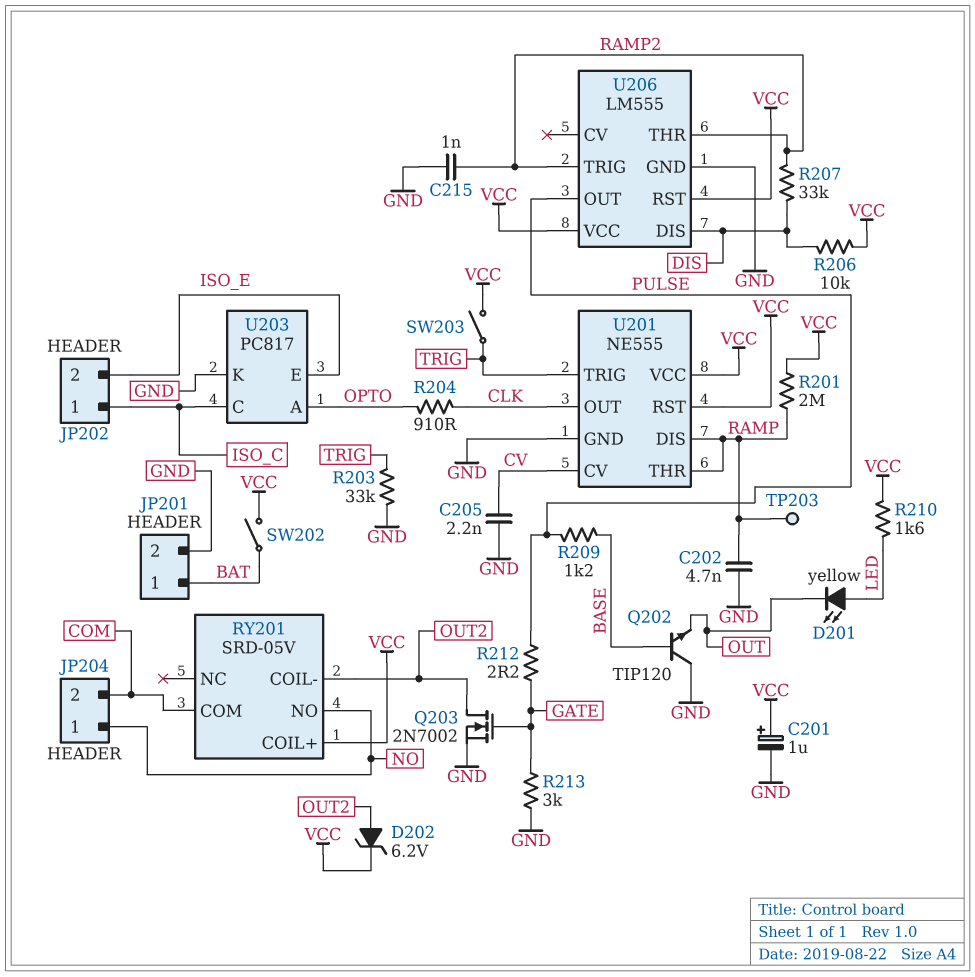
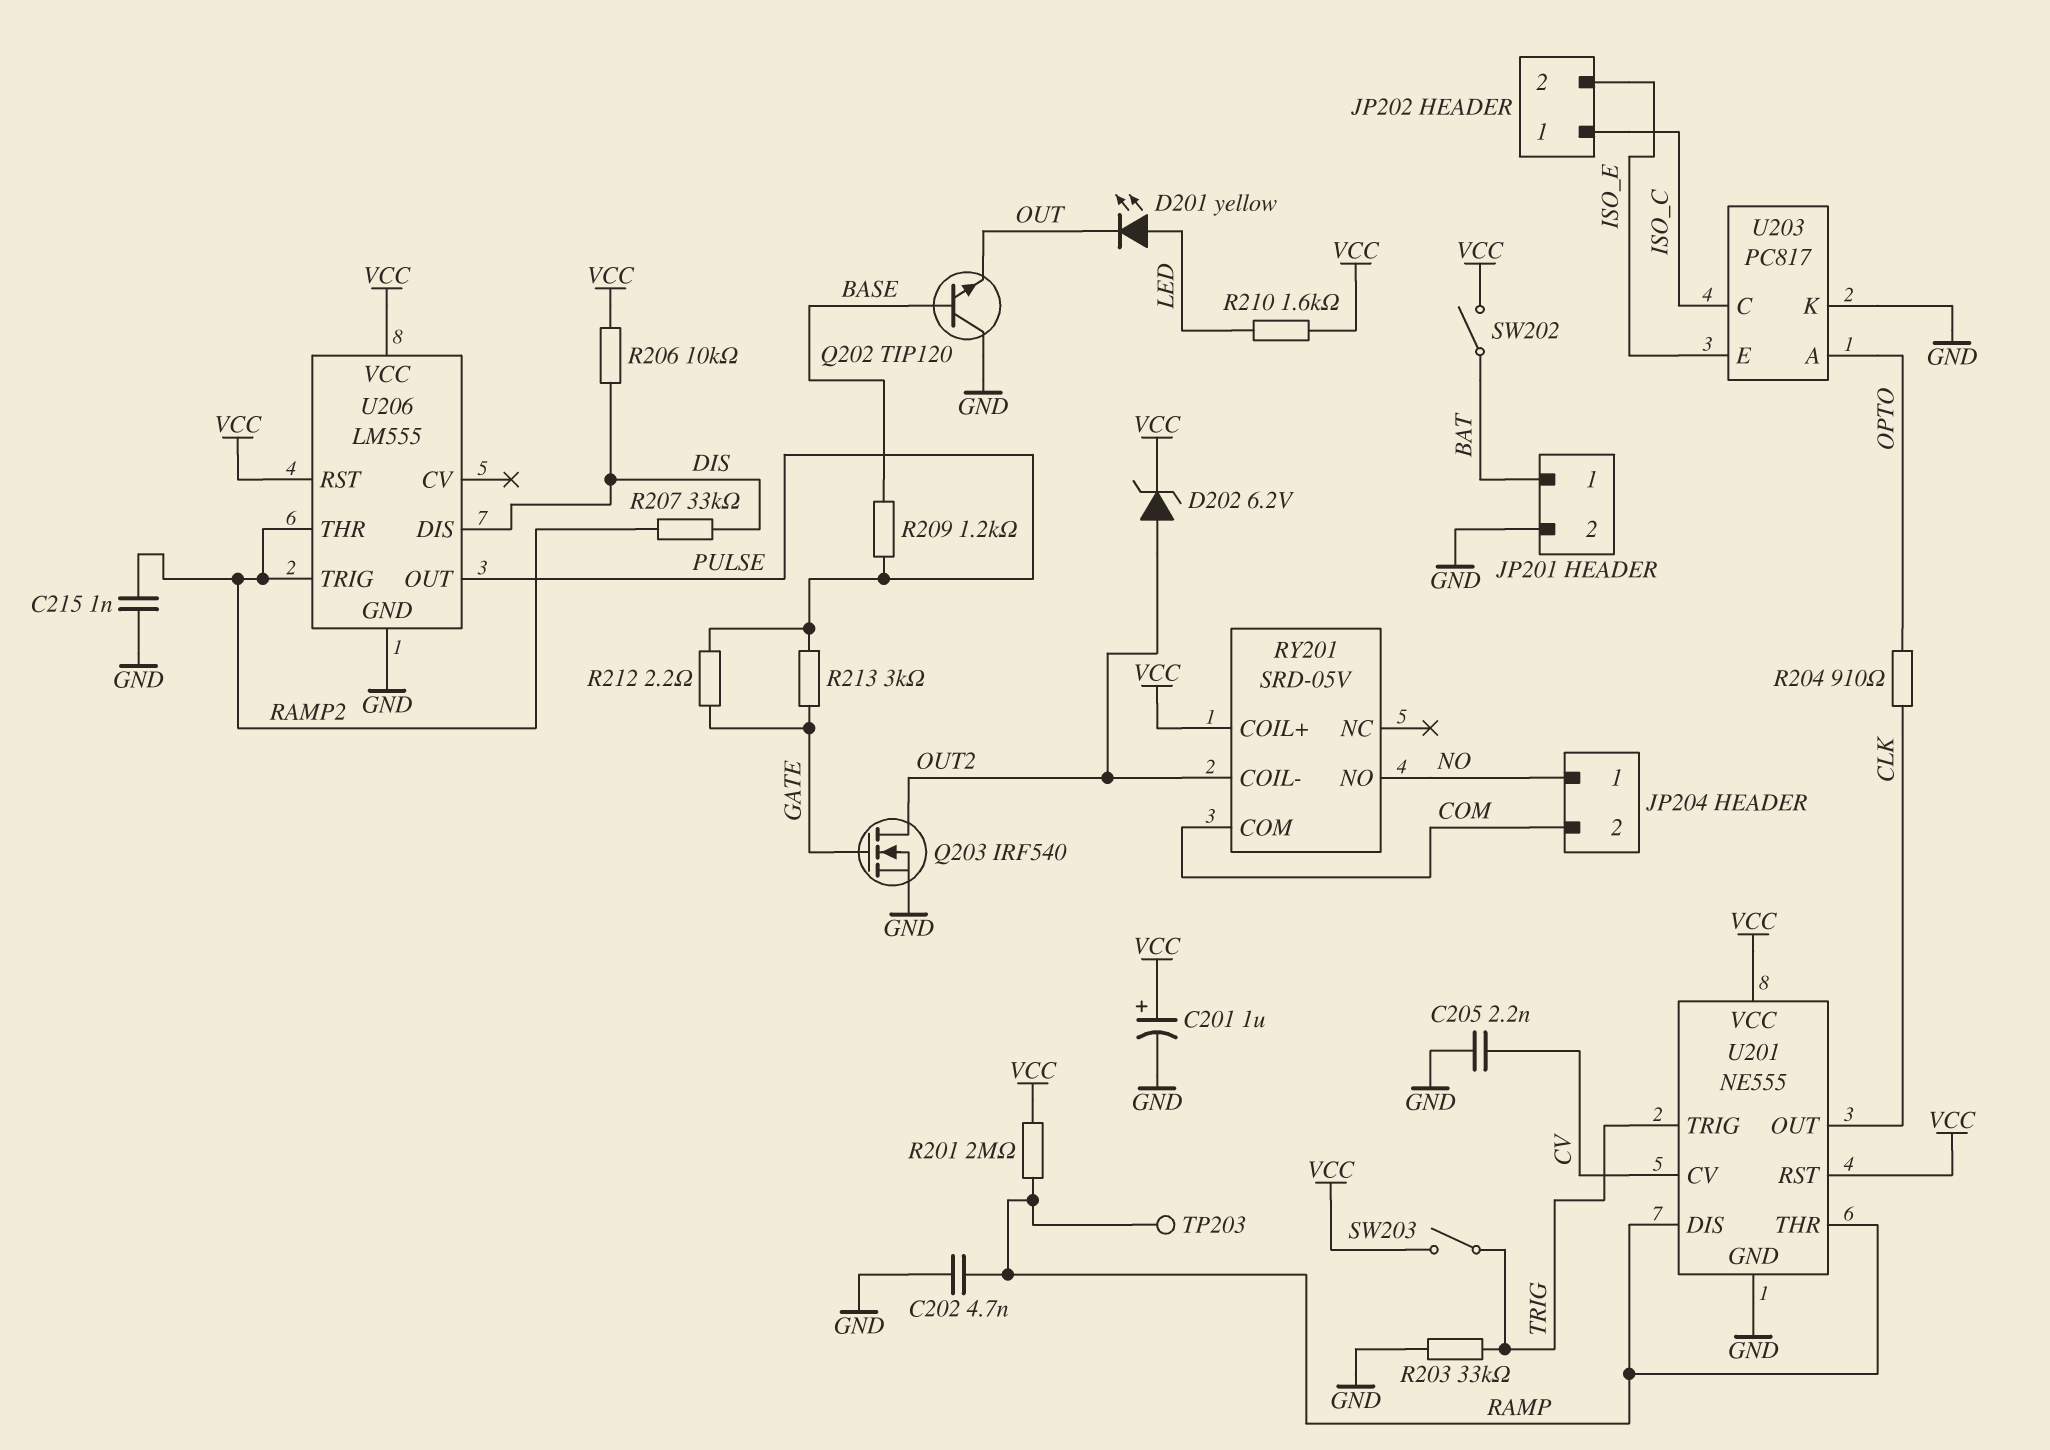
Q203: NMOS 2N7002 (G GATE, D OUT2, S GND) -> NMOS IRF540 (G GATE, D OUT2, S GND)
R213: 3k (GATE, GND) -> 3k (GATE, PULSE)

